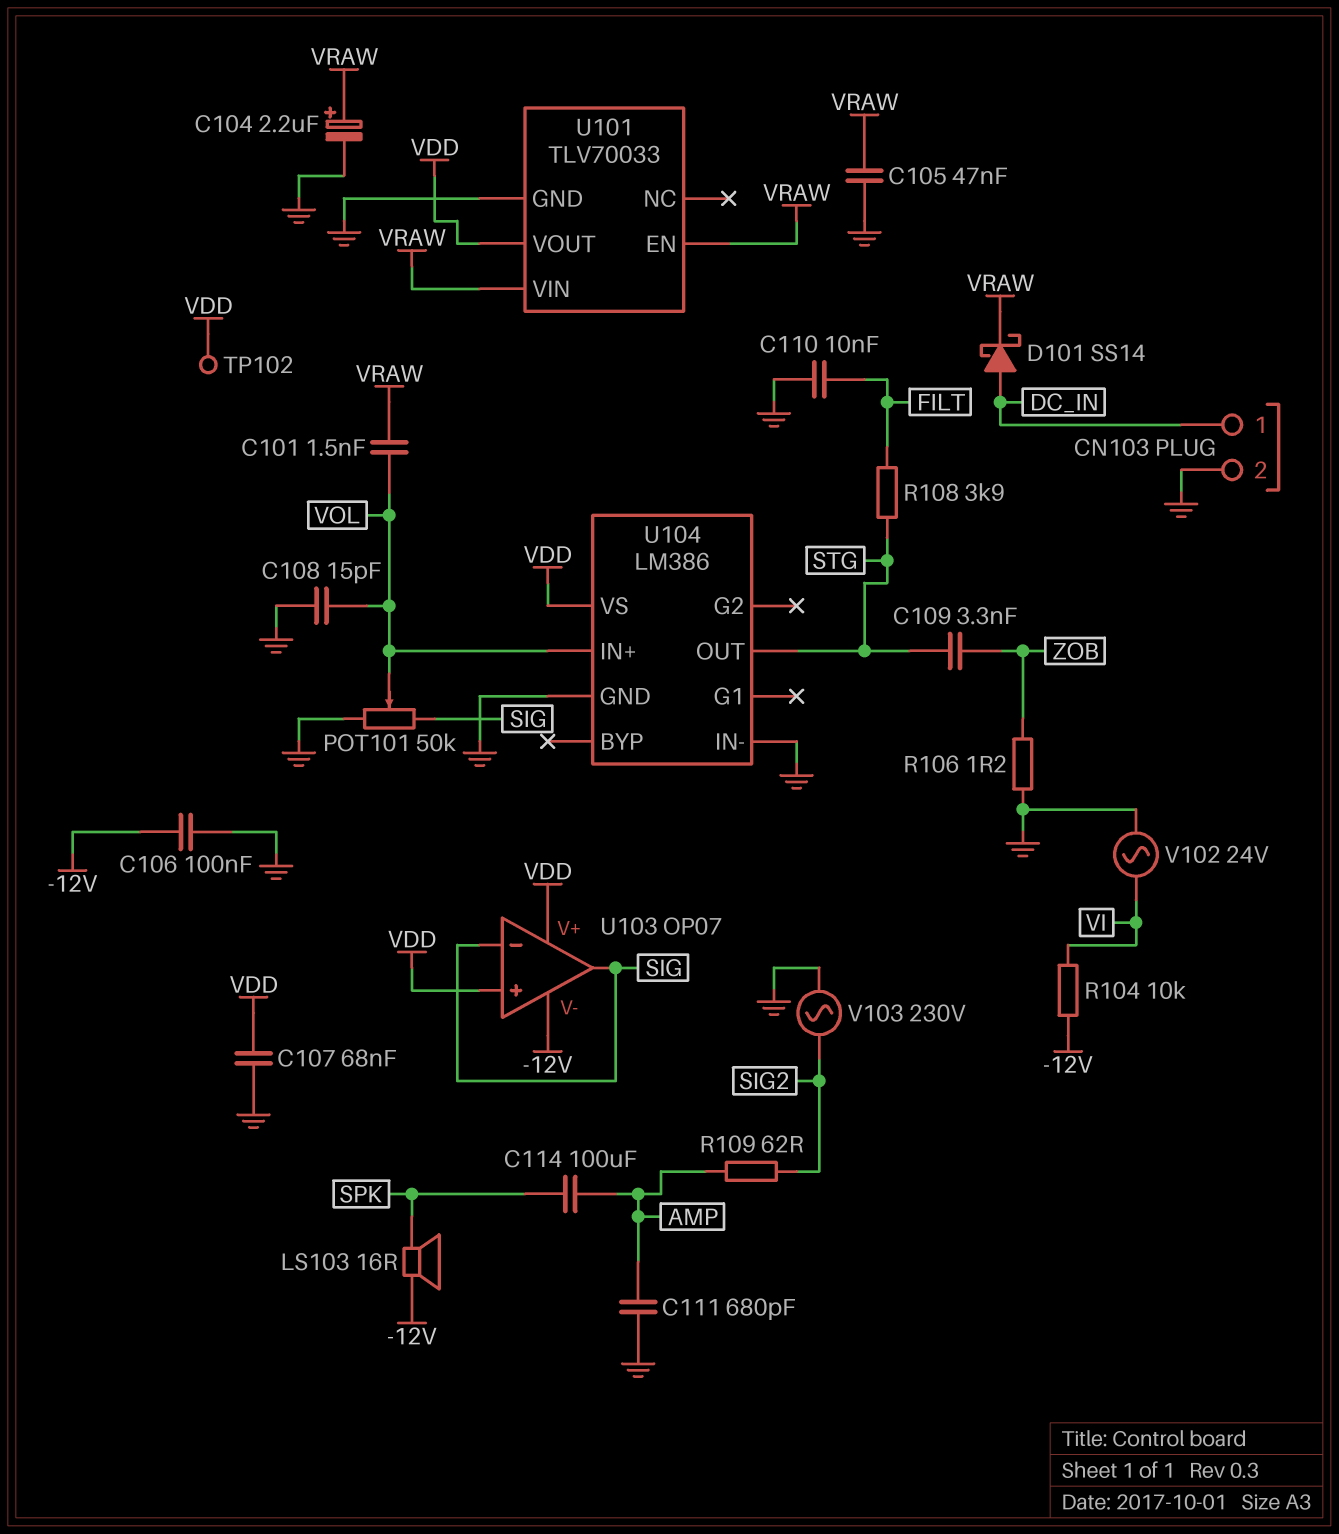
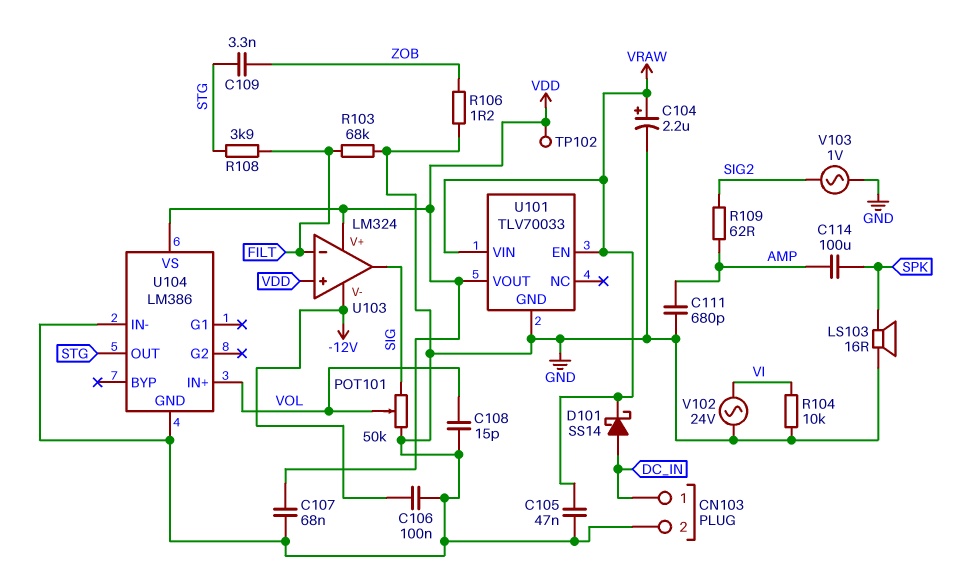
C101: 1.5nF (VOL, VRAW) -> none
C110: 10nF (FILT, GND) -> none
LS103: speaker 16R (-12V, SPK) -> speaker 16R (GND, SPK)
R103: none -> 68k (FILT, GND)
R104: 10k (-12V, VI) -> 10k (GND, VI)
U103: OP07 -> LM324
U103 pin in-: SIG -> FILT
V103: AC 230V (GND, SIG2) -> AC 1V (GND, SIG2)

